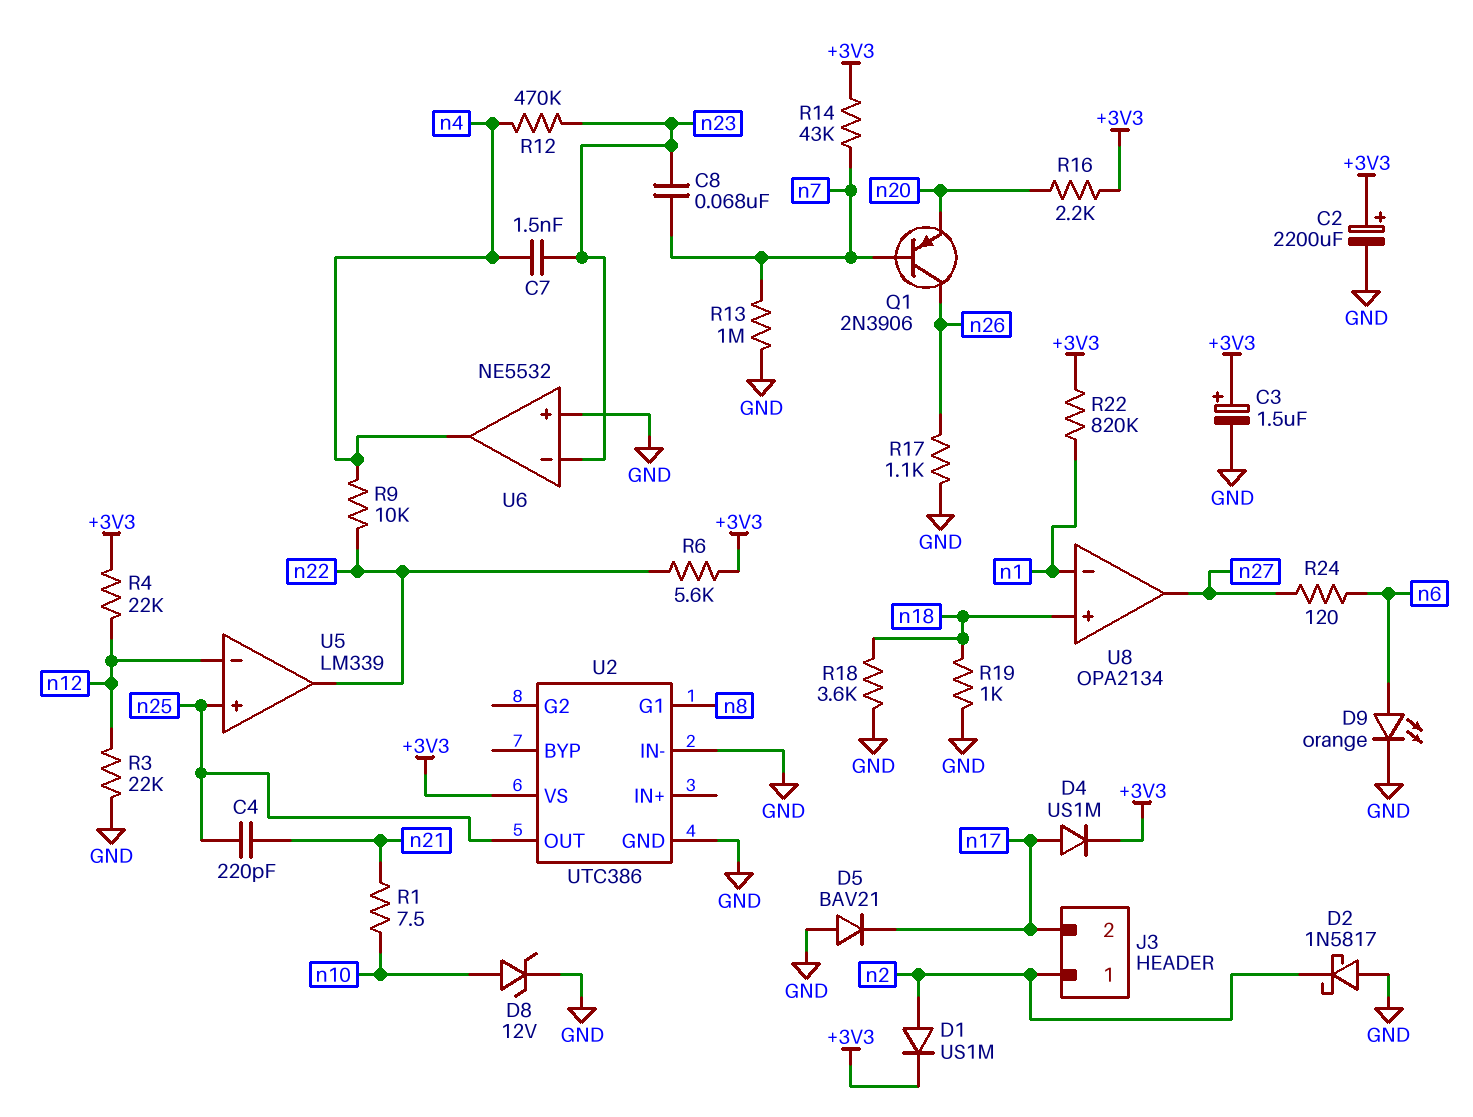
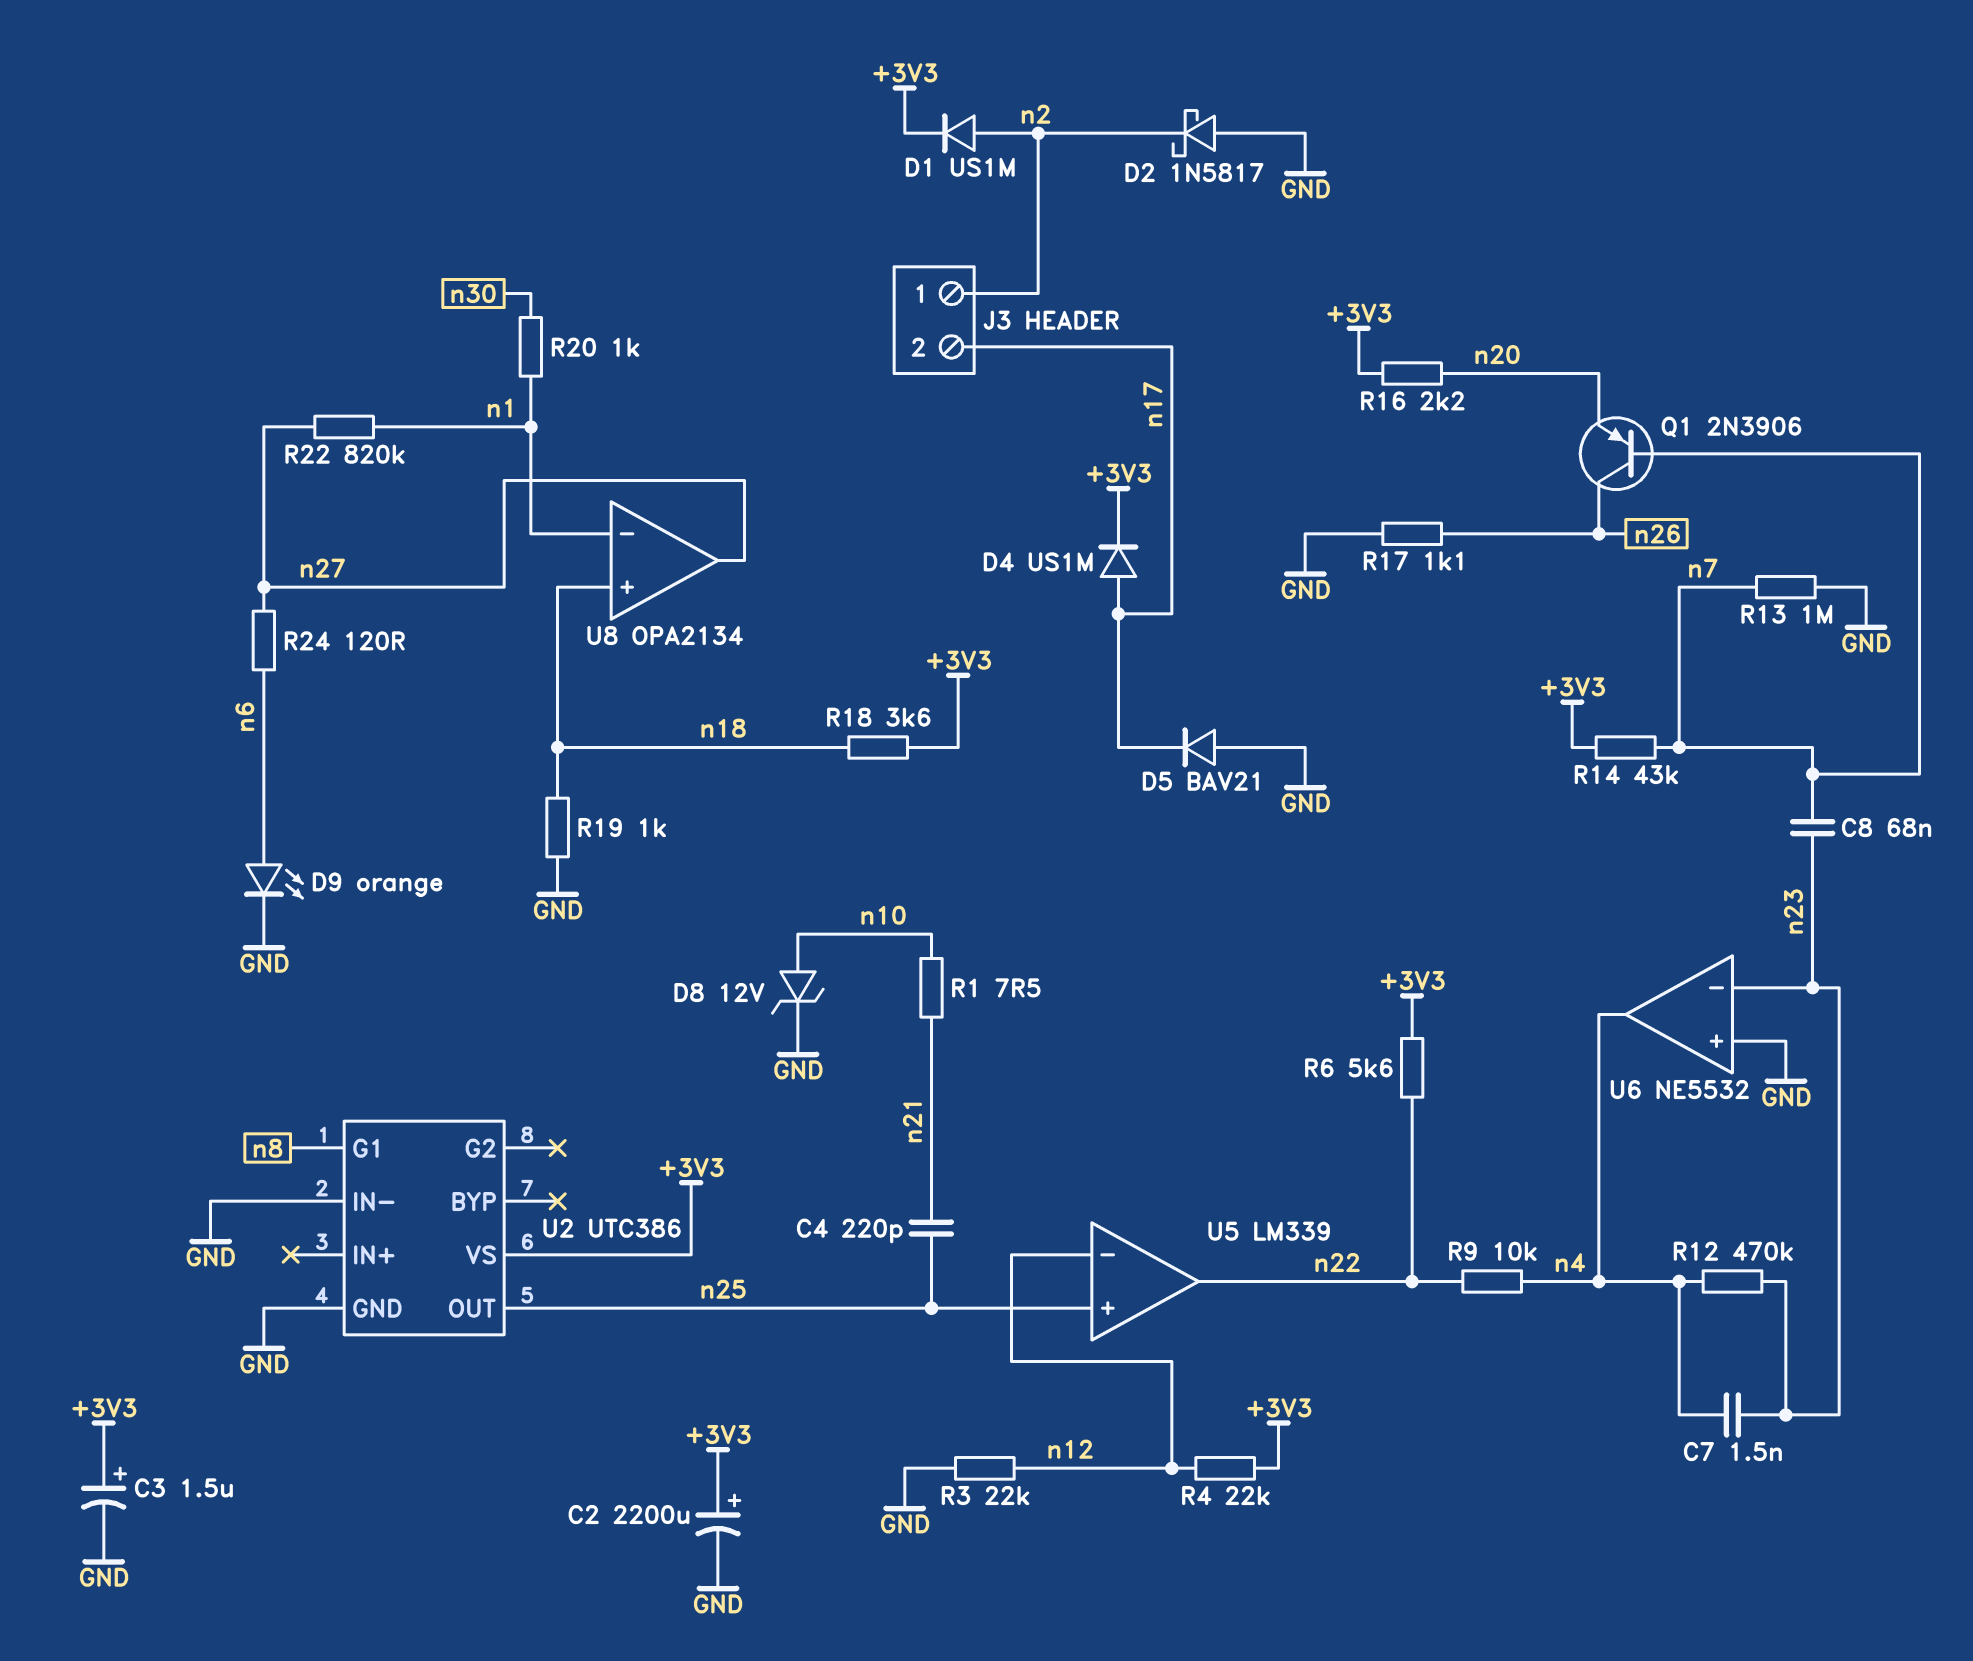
R18: 3.6k (GND, n18) -> 3.6k (+3V3, n18)
R20: none -> 1k (n1, n30)
R22: 820k (+3V3, n1) -> 820k (n1, n27)

